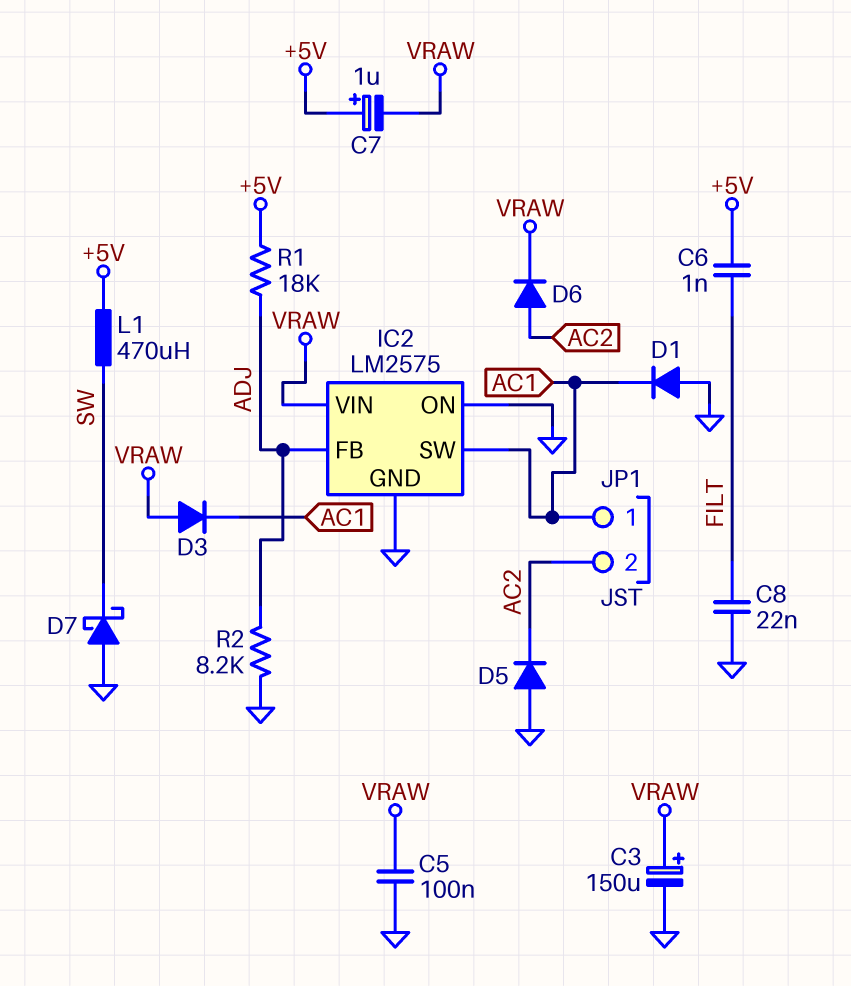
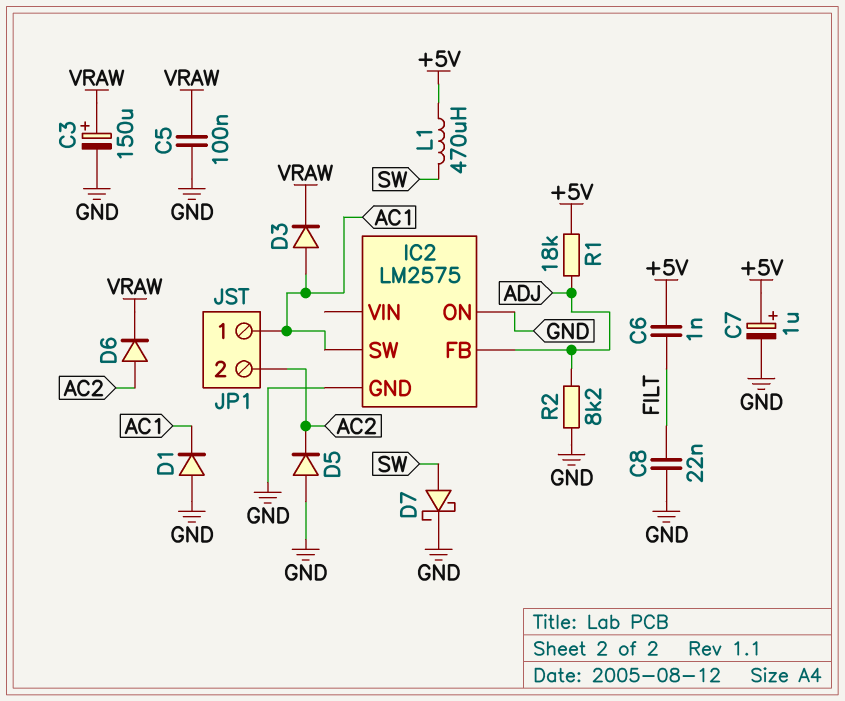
C7: 1uF (plus +5V, minus VRAW) -> 1uF (plus +5V, minus GND)
D3: diode (A VRAW, K AC1) -> diode (A AC1, K VRAW)
D7: schottky (A GND, K SW) -> schottky (A SW, K GND)
IC2 pin VIN: VRAW -> none

